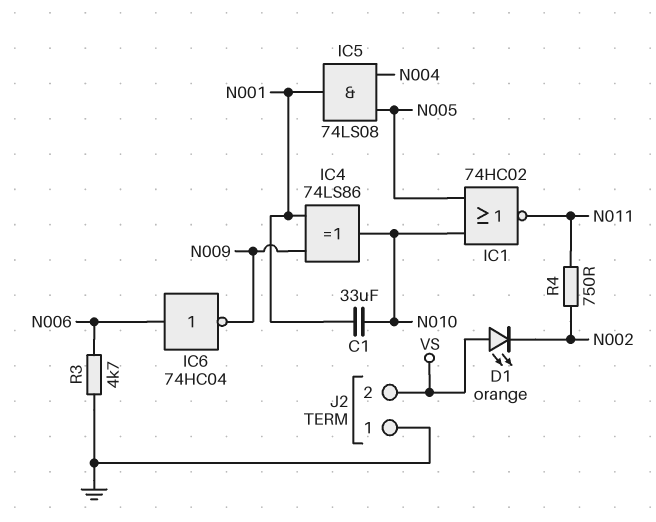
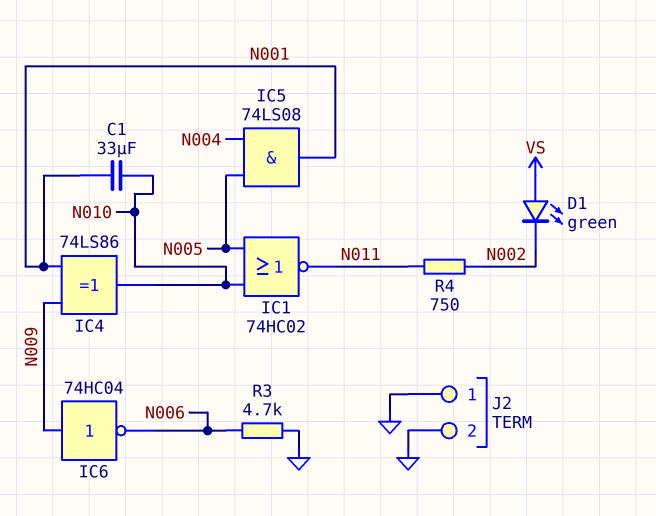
D1: LED orange (A VS, K N002) -> LED green (A VS, K N002)
IC6: NOT 74HC04 (in N006, out N009) -> NOT 74HC04 (in N009, out N006)
J2 pin 2: VS -> GND

